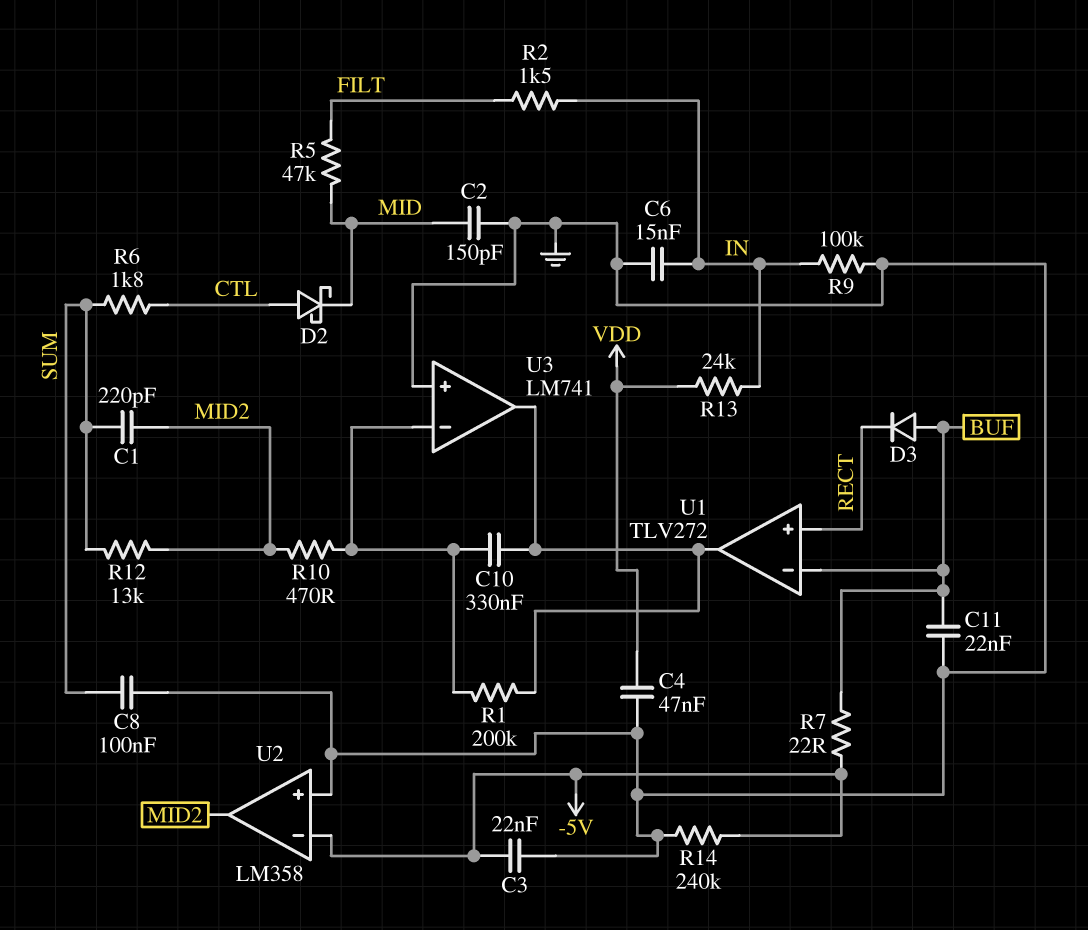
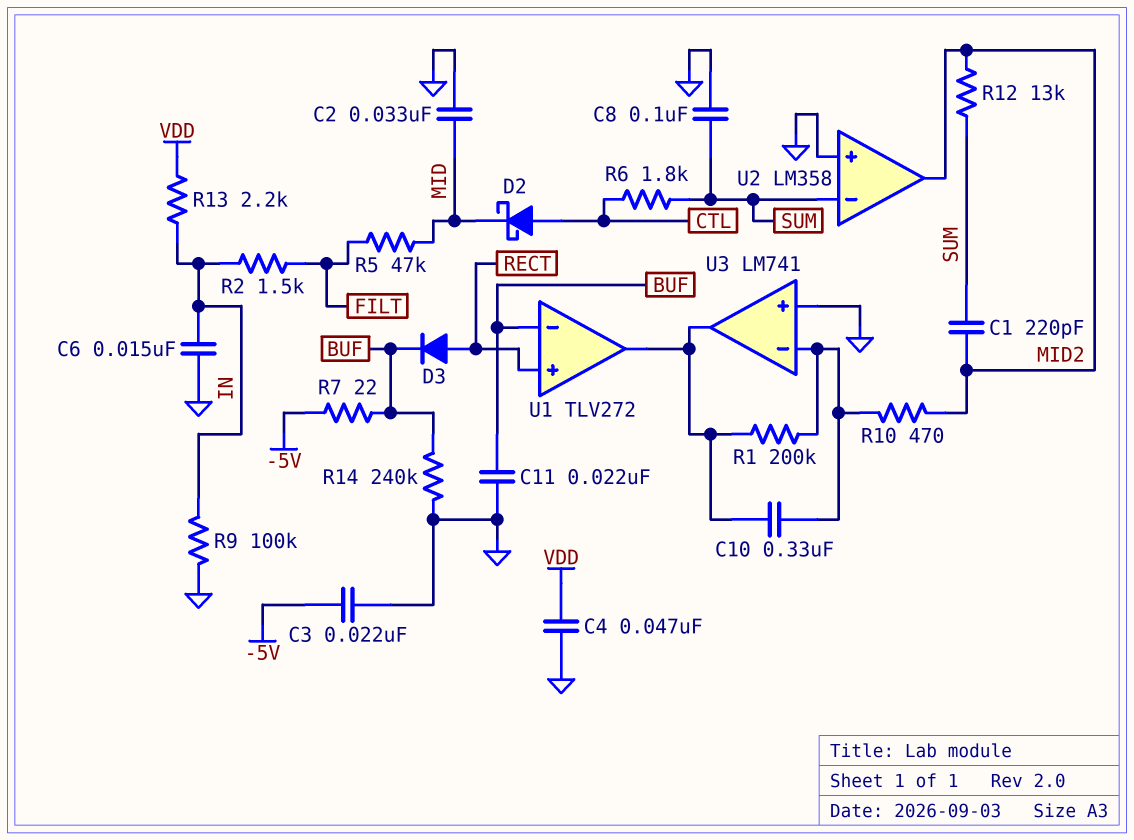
C2: 150pF (GND, MID) -> 33nF (GND, MID)
D3: diode (A BUF, K RECT) -> diode (A RECT, K BUF)
R13: 24k (IN, VDD) -> 2.2k (IN, VDD)
R14: 240k (-5V, GND) -> 240k (BUF, GND)
U2 pin in-: -5V -> SUM

